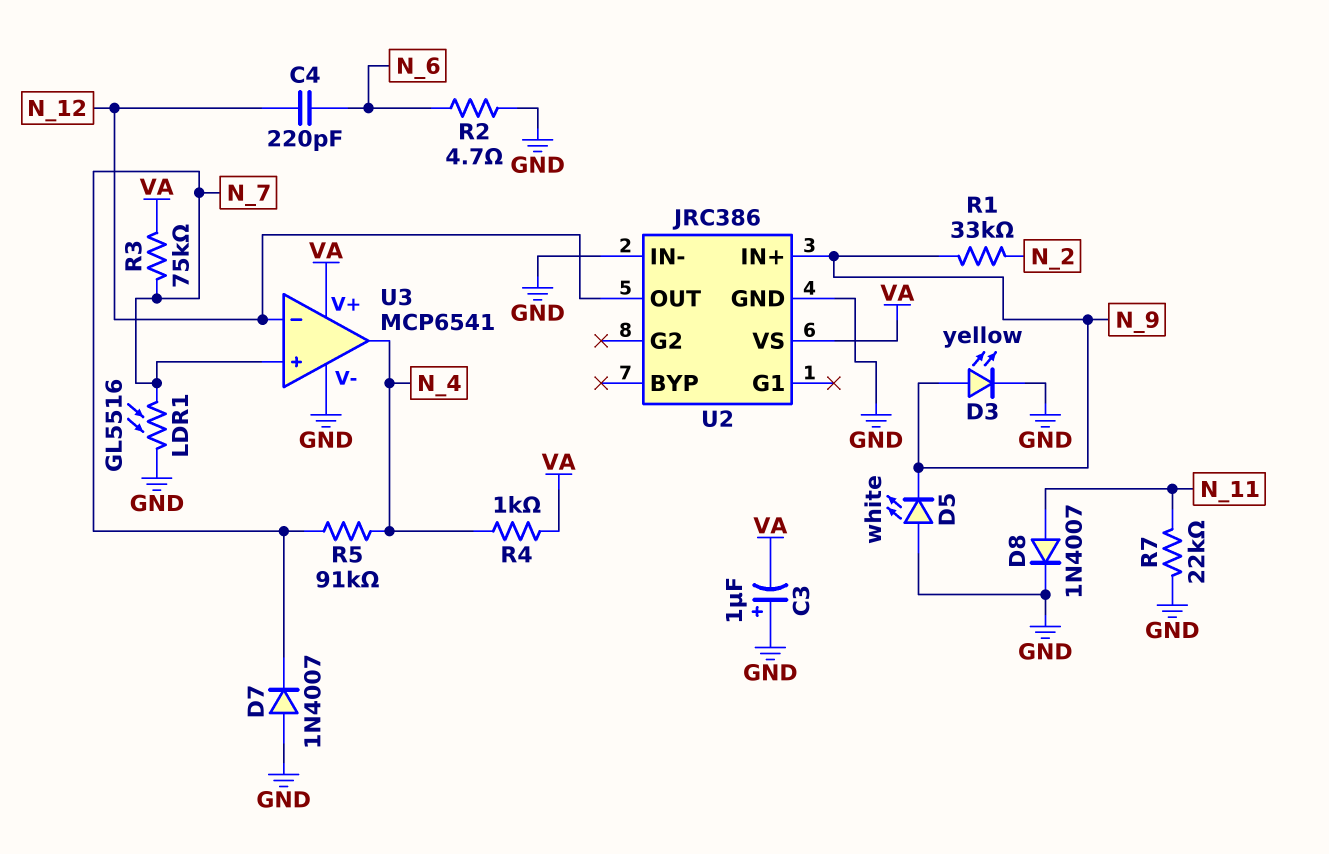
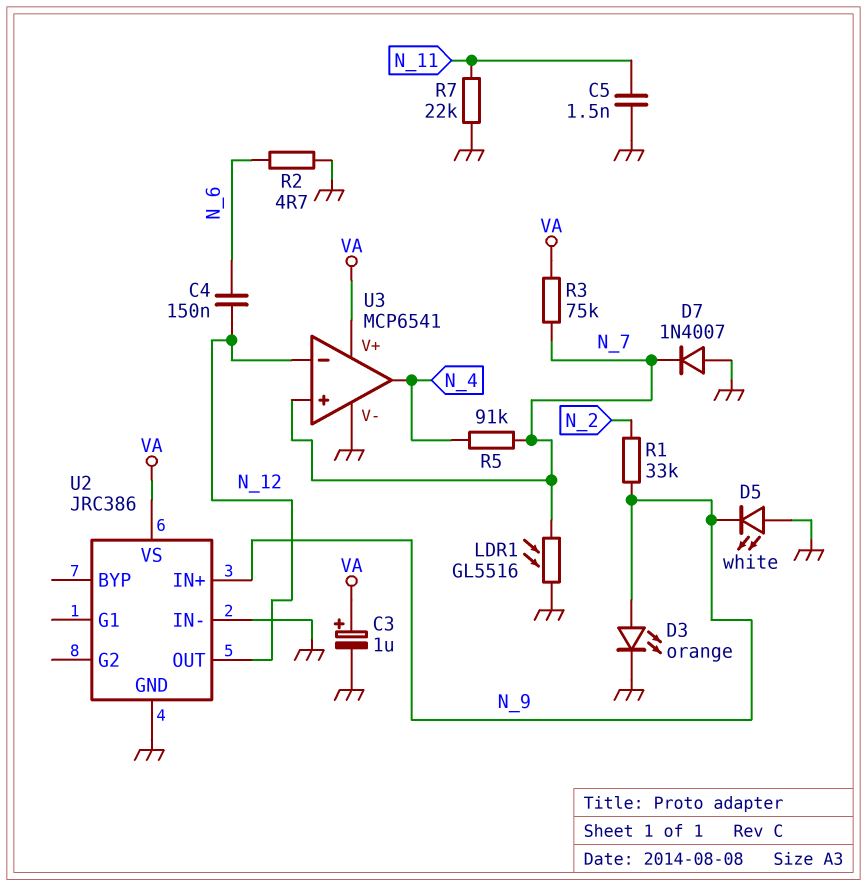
C3: 1uF (plus GND, minus VA) -> 1uF (plus VA, minus GND)
C4: 220pF (N_6, N_12) -> 150nF (N_6, N_12)
C5: none -> 1.5nF (GND, N_11)
D3: LED yellow (A N_9, K GND) -> LED orange (A N_9, K GND)
D8: diode 1N4007 (A N_11, K GND) -> none
R4: 1k (N_4, VA) -> none

